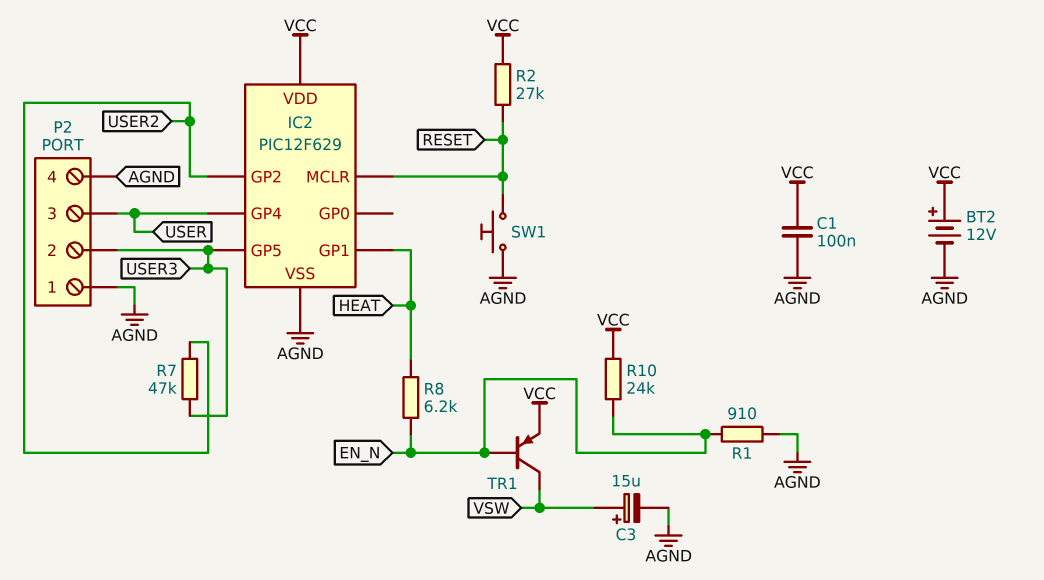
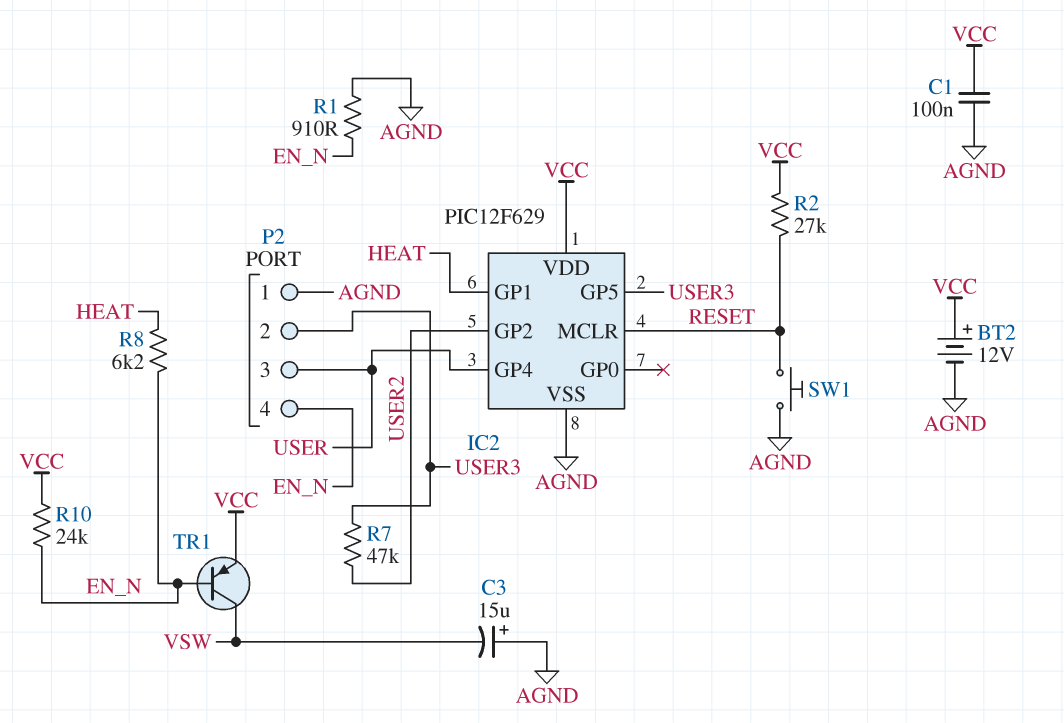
C3: 15uF (plus VSW, minus AGND) -> 15uF (plus AGND, minus VSW)
P2 pin 4: AGND -> EN_N

